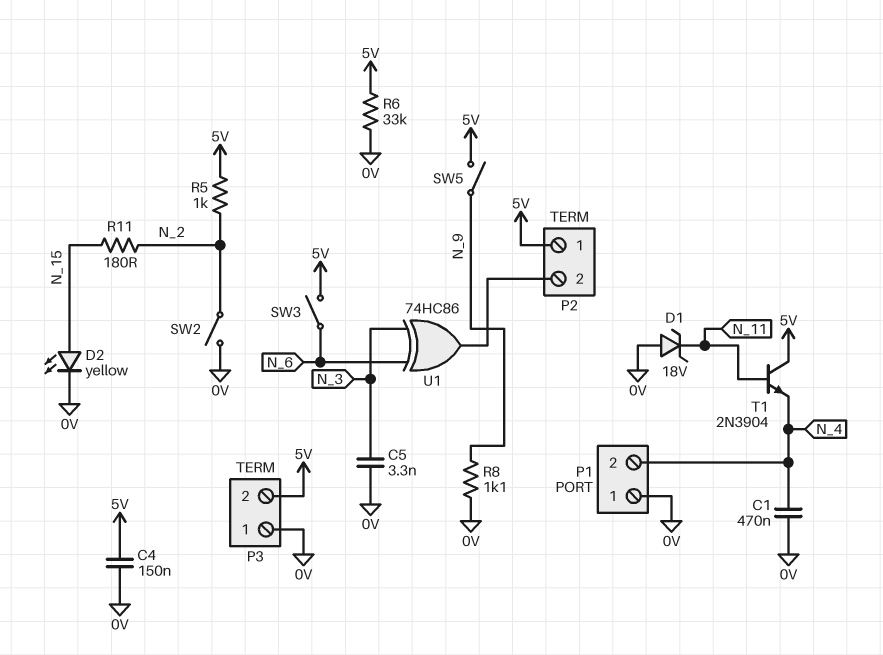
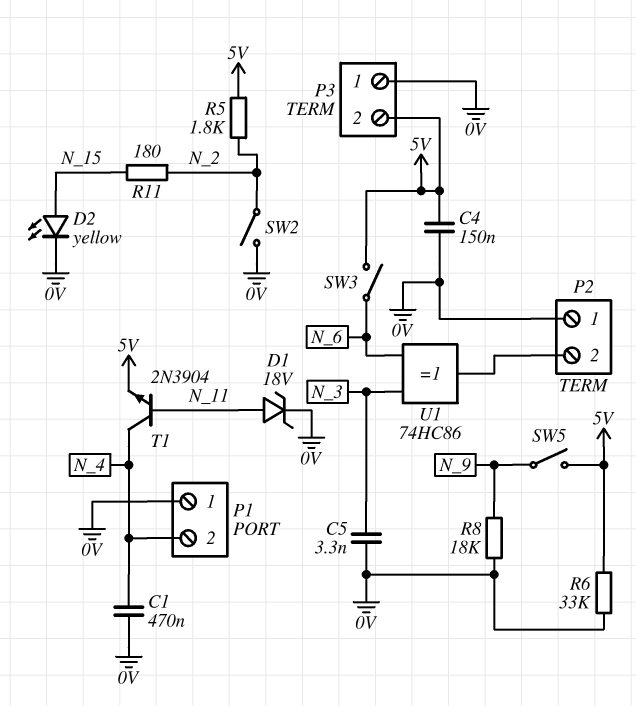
D1: zener 18V (A 0V, K N_11) -> zener 18V (A N_11, K 0V)
P2 pin 1: 5V -> 0V
R5: 1k (5V, N_2) -> 1.8k (5V, N_2)
R8: 1.1k (0V, N_9) -> 18k (0V, N_9)
T1: NPN 2N3904 (B N_11, C 5V, E N_4) -> NPN 2N3904 (B N_11, C N_4, E 5V)

